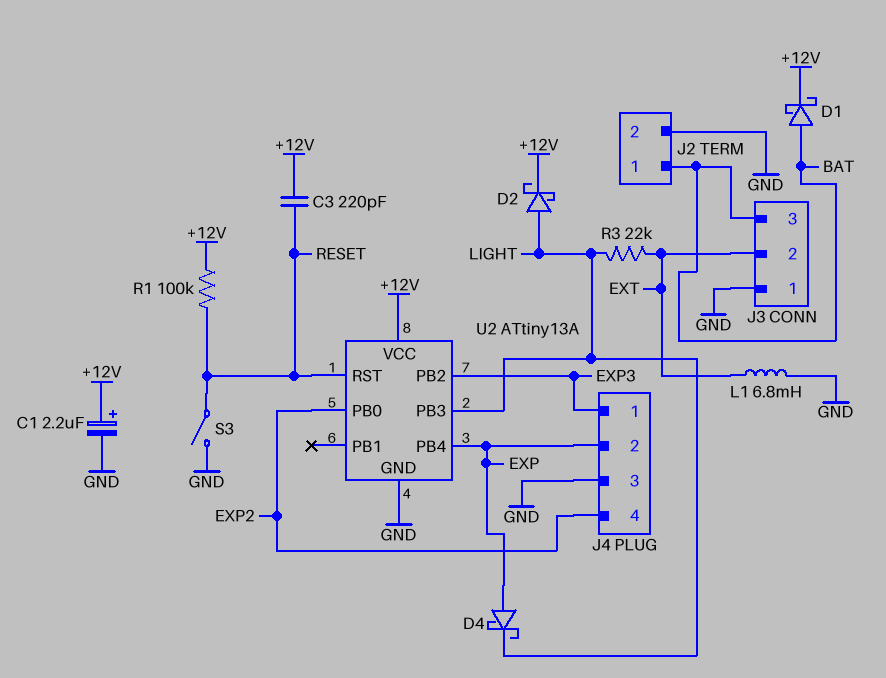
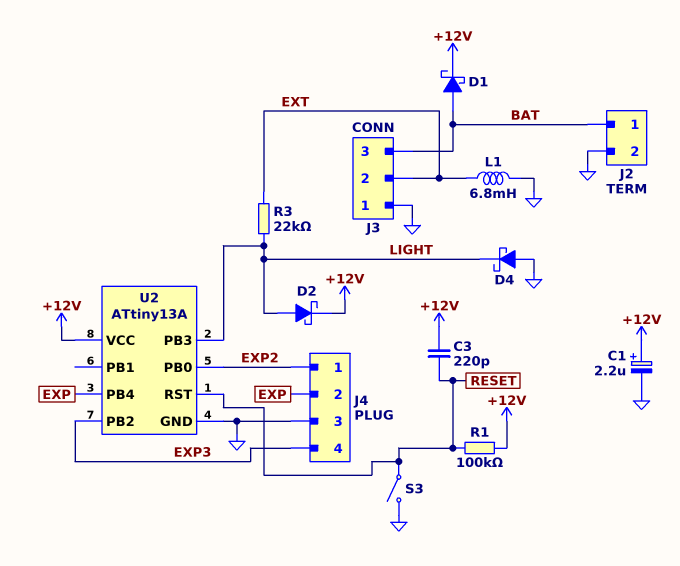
D4: schottky (A EXP, K LIGHT) -> schottky (A GND, K LIGHT)
J4 pin 1: EXP3 -> EXP2
J4 pin 4: EXP2 -> EXP3

